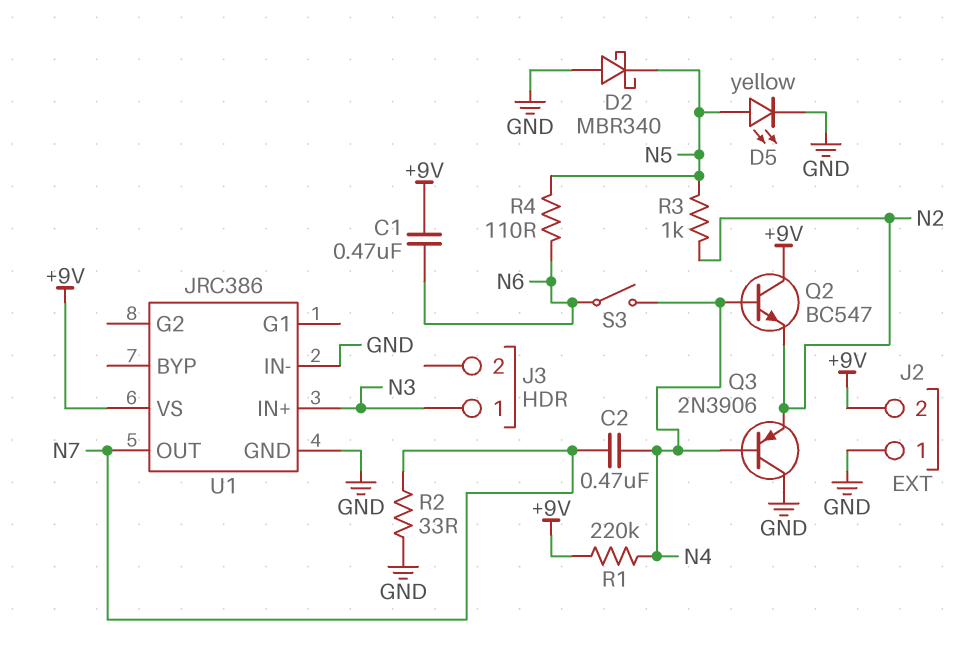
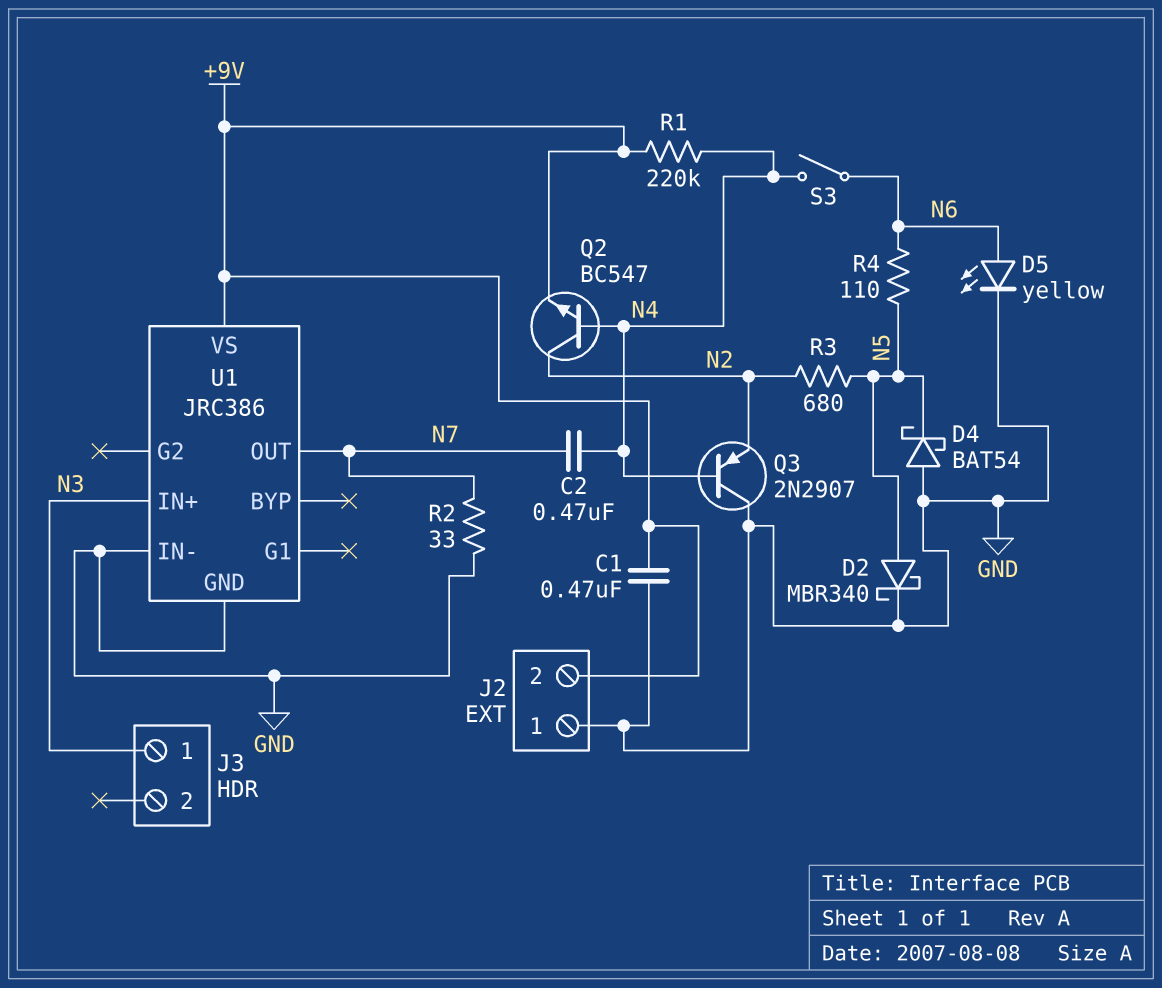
C1: 470nF (+9V, N6) -> 470nF (+9V, GND)
D2: schottky MBR340 (A GND, K N5) -> schottky MBR340 (A N5, K GND)
D4: none -> schottky BAT54 (A GND, K N5)
D5: LED yellow (A N5, K GND) -> LED yellow (A N6, K GND)
Q2: NPN BC547 (B N4, C +9V, E N2) -> NPN BC547 (B N4, C N2, E +9V)
Q3: PNP 2N3906 (B N4, C GND, E N2) -> PNP 2N2907 (B N4, C GND, E N2)
R3: 1k (N2, N5) -> 680 (N2, N5)

